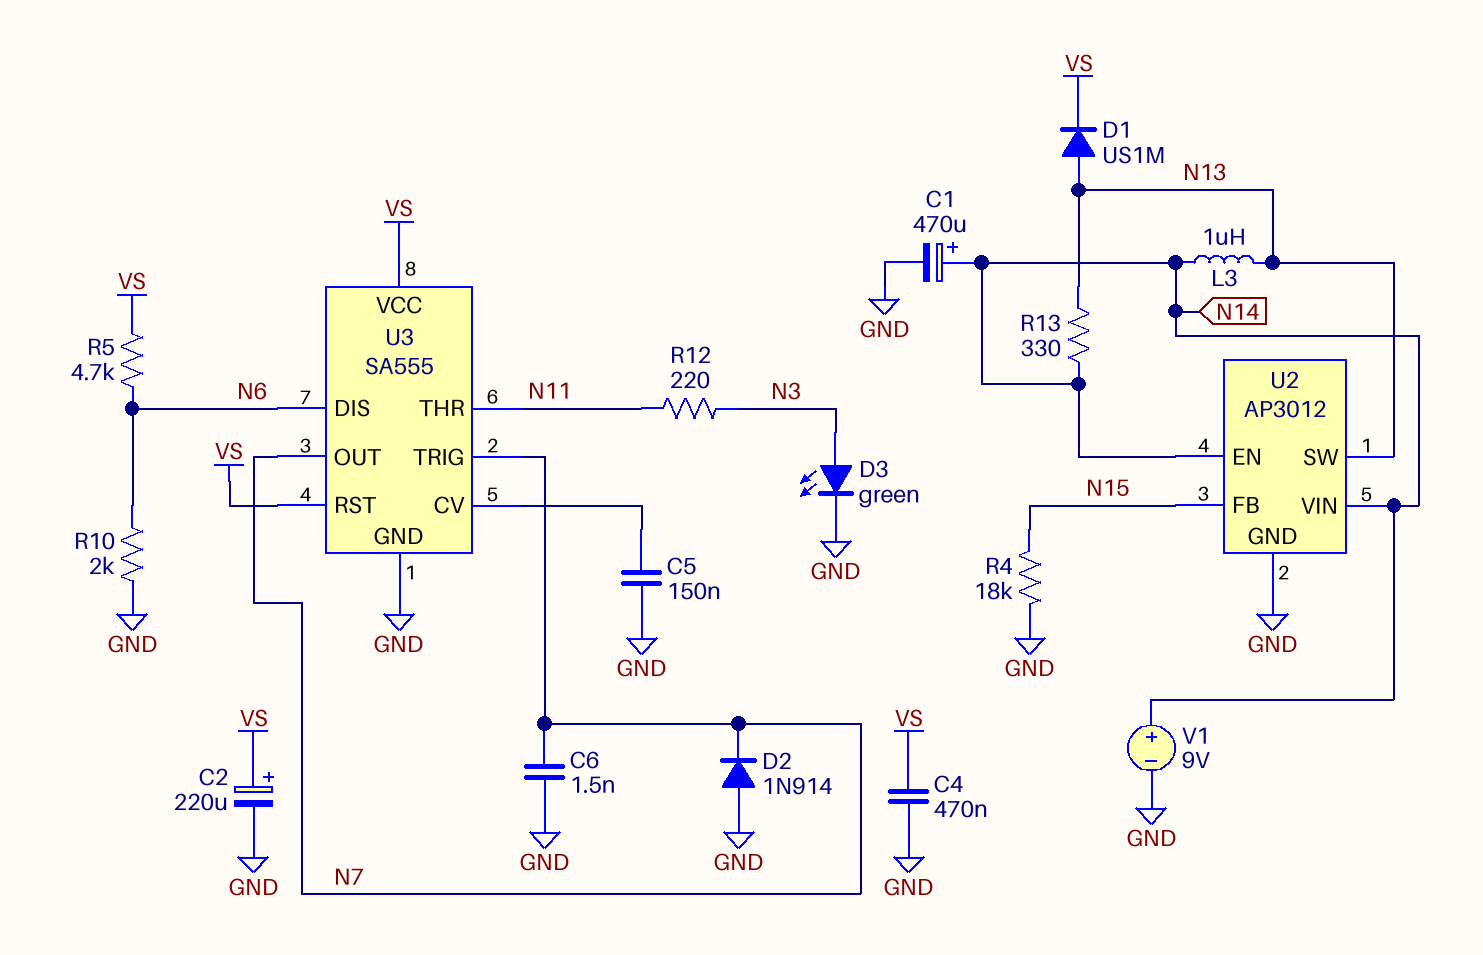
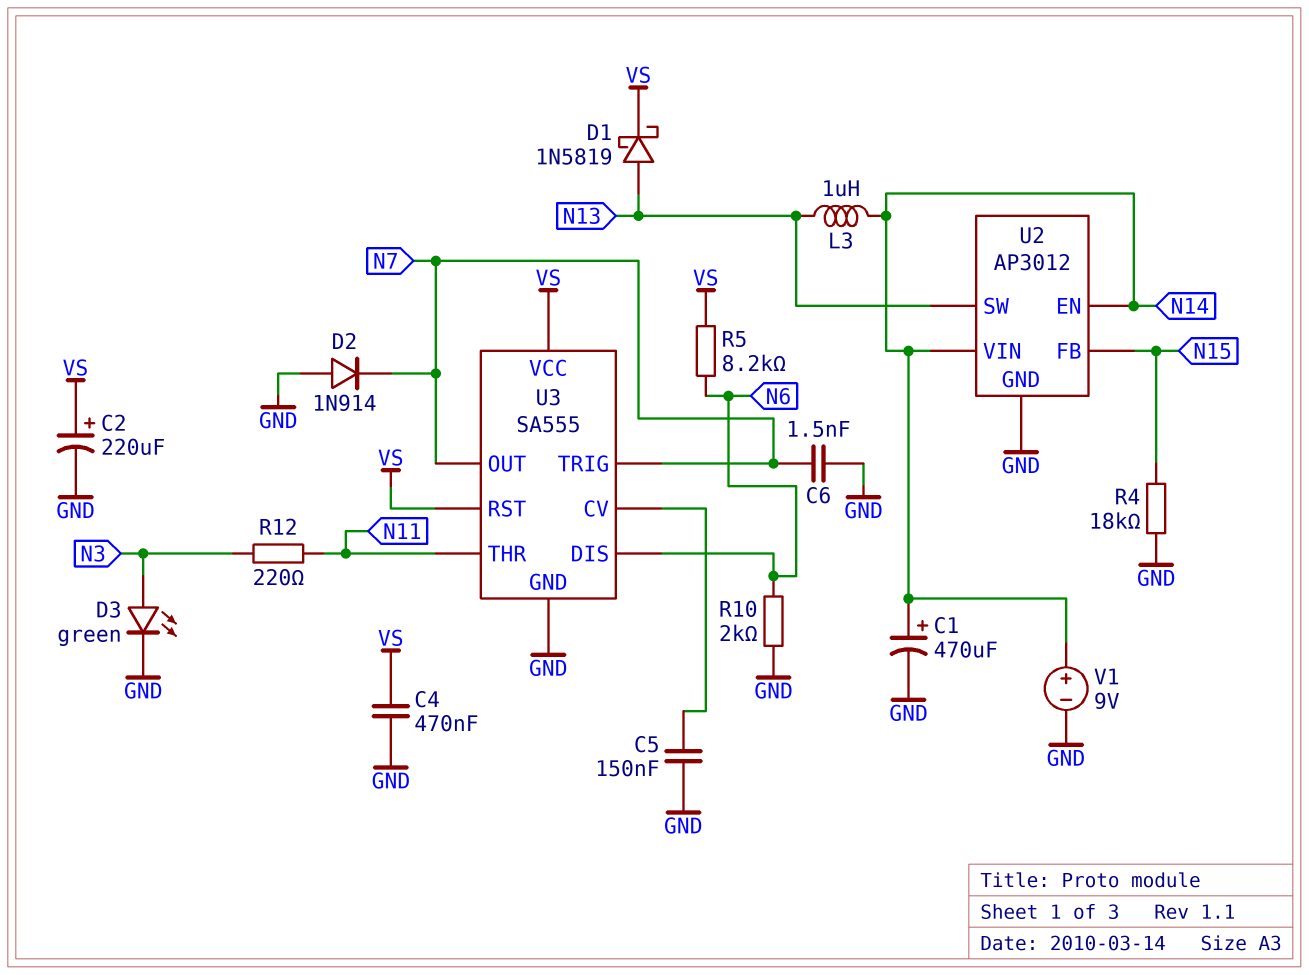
D1: diode US1M (A N13, K VS) -> schottky 1N5819 (A N13, K VS)
R5: 4.7k (N6, VS) -> 8.2k (N6, VS)
R13: 330 (N13, N14) -> none

